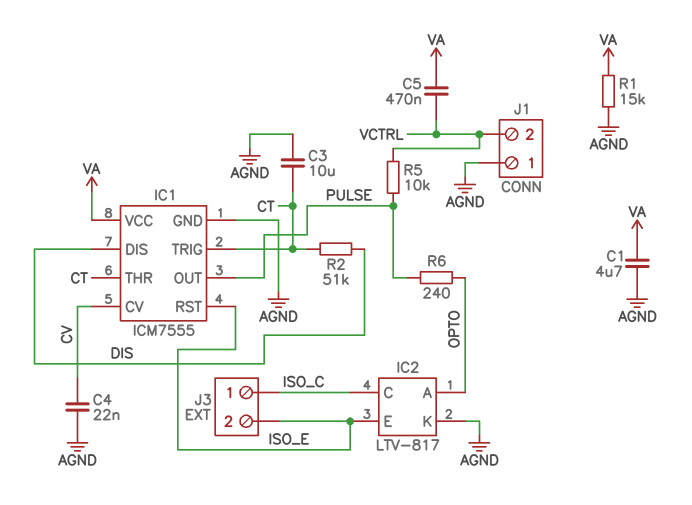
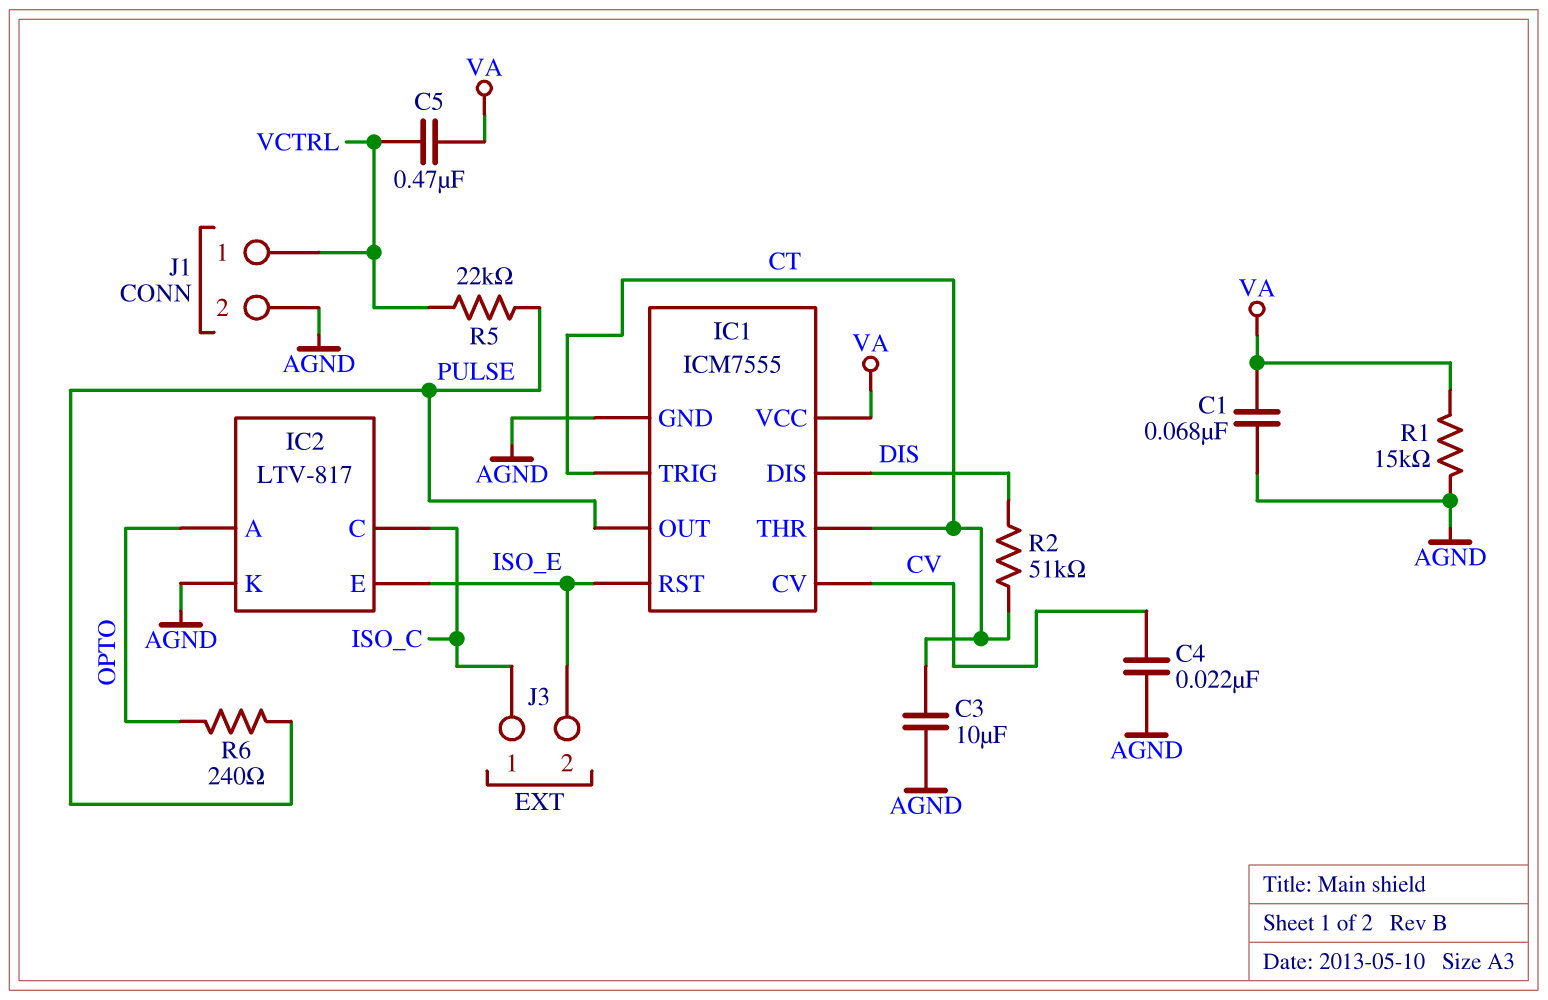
C1: 4.7uF (AGND, VA) -> 68nF (AGND, VA)
J1 pin 1: AGND -> VCTRL
J1 pin 2: VCTRL -> AGND
R5: 10k (PULSE, VCTRL) -> 22k (PULSE, VCTRL)

